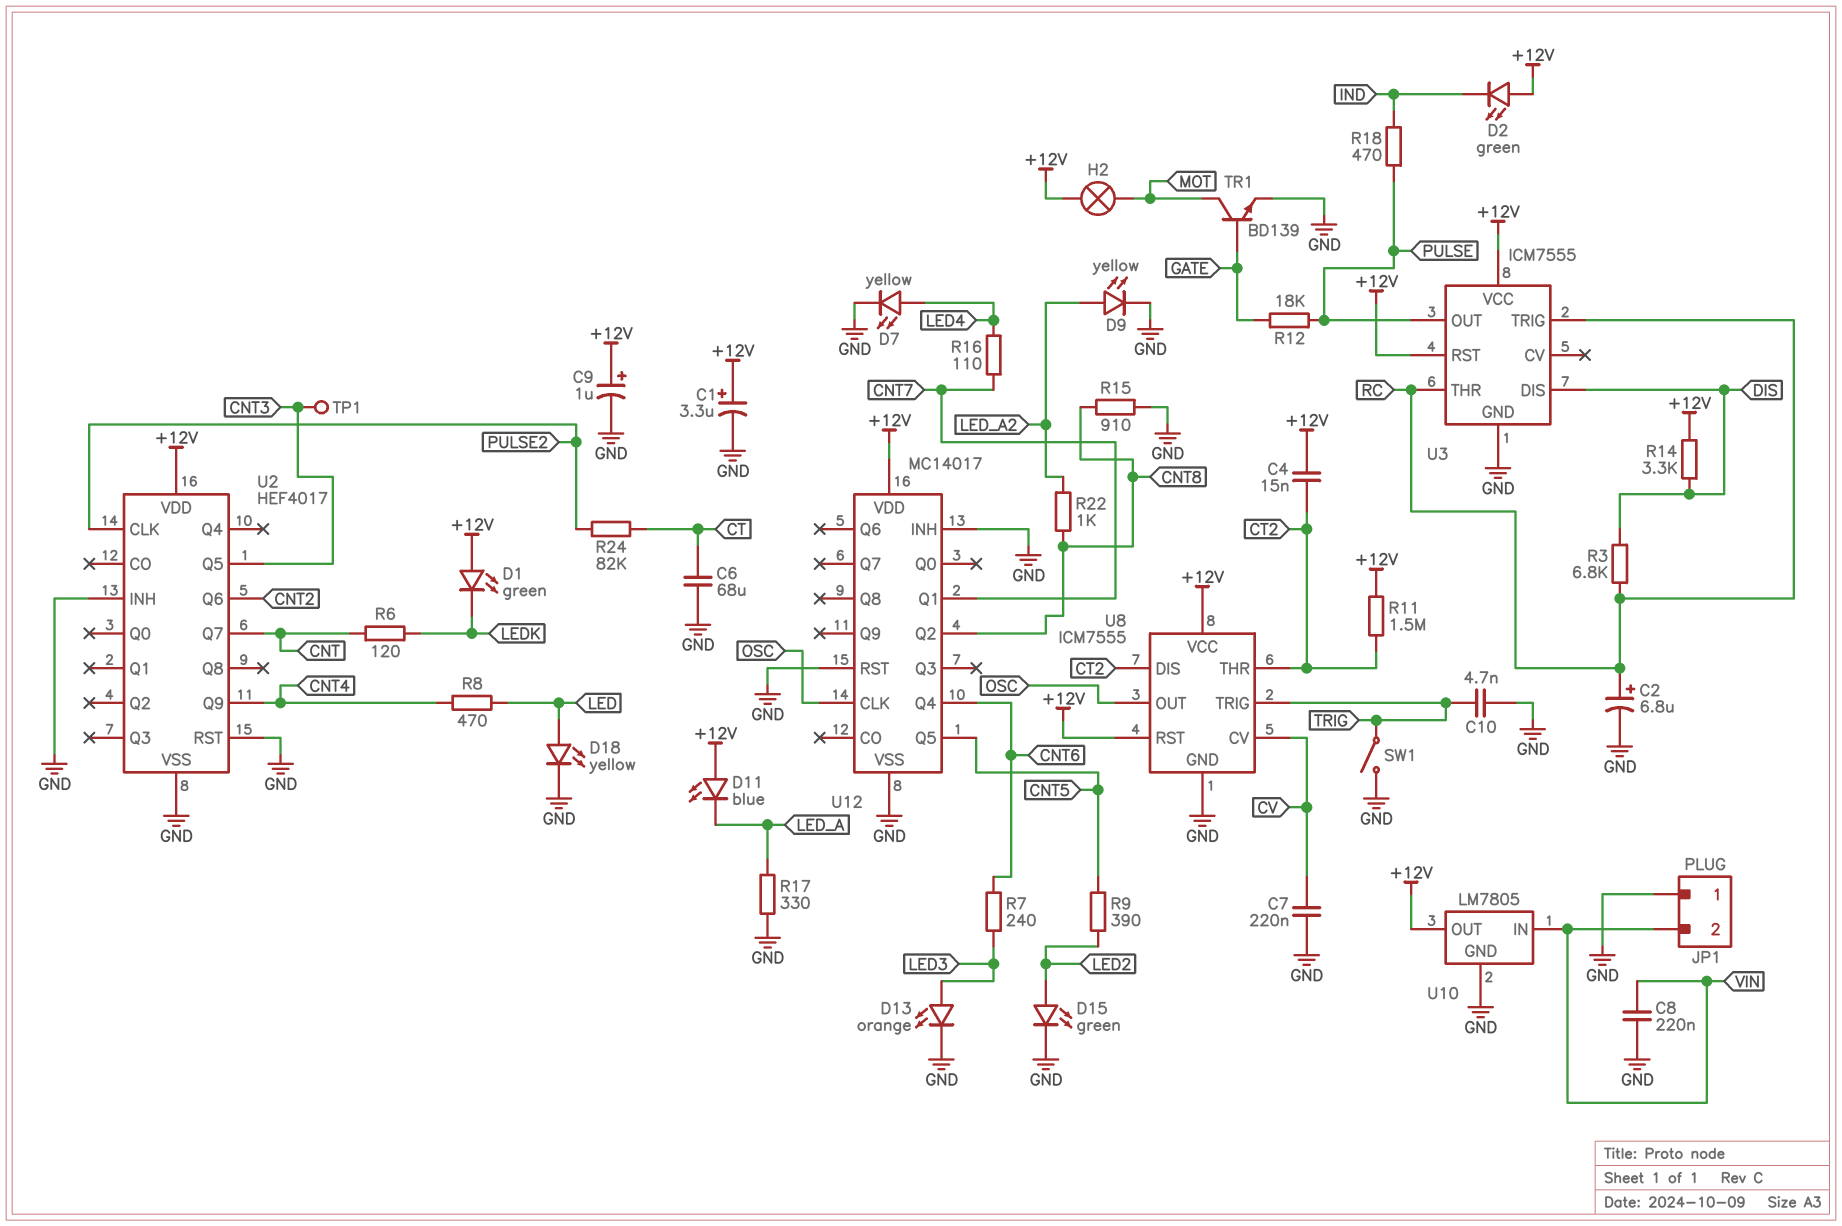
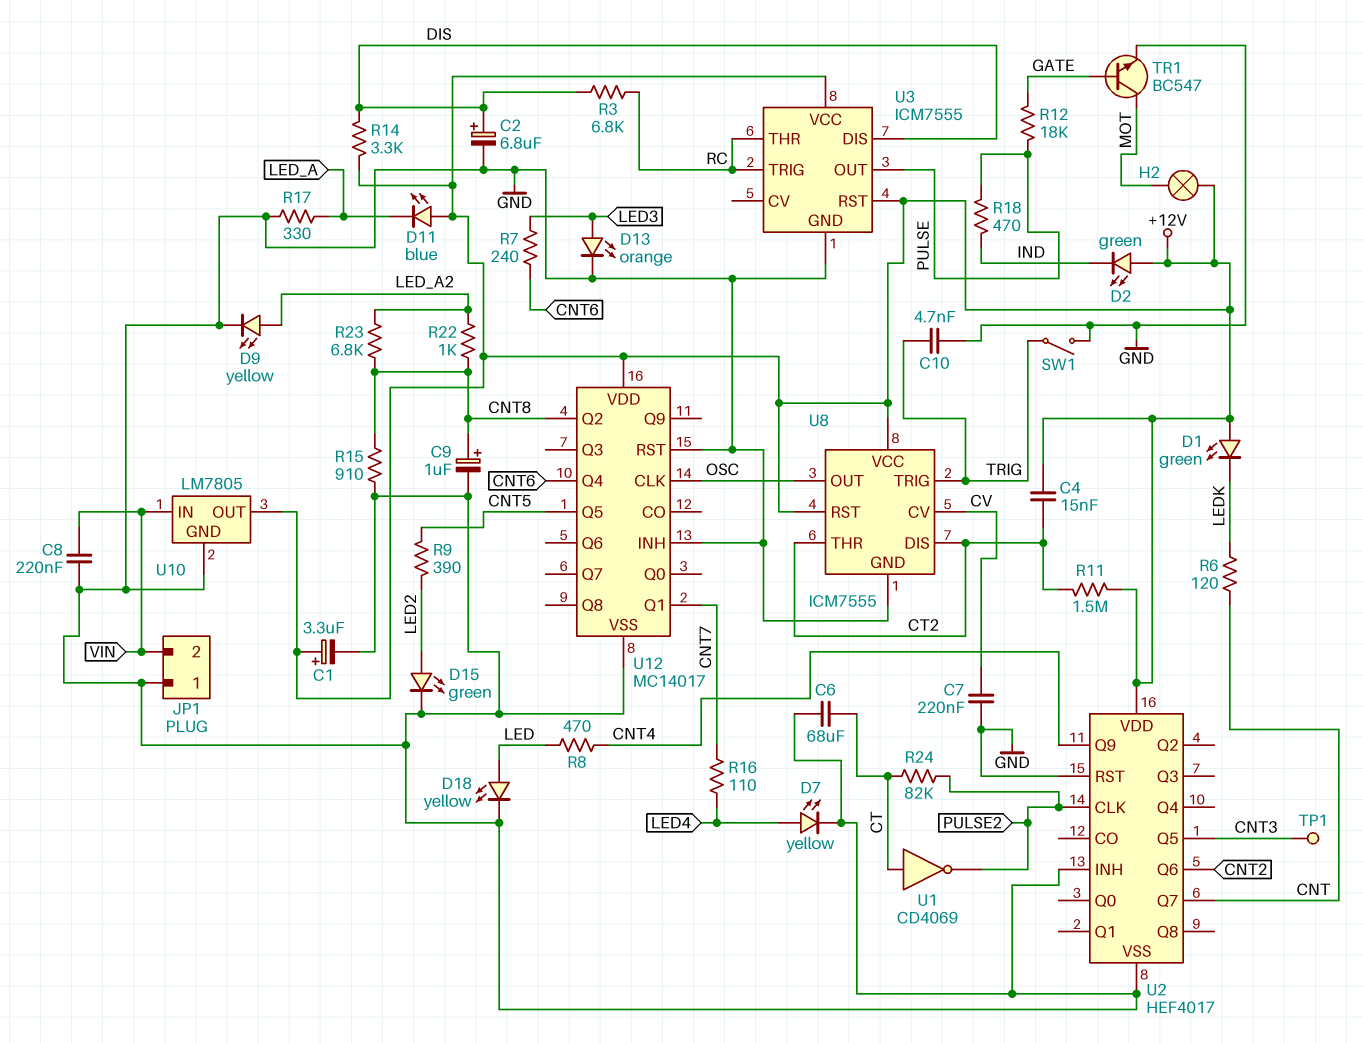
C2: 6.8uF (plus RC, minus GND) -> 6.8uF (plus DIS, minus GND)
C9: 1uF (plus +12V, minus GND) -> 1uF (plus CNT8, minus GND)
R23: none -> 6.8k (CNT8, LED_A2)
TR1: NPN BD139 (B GATE, C MOT, E GND) -> NPN BC547 (B GATE, C MOT, E GND)
U1: none -> NOT CD4069 (in CT, out PULSE2)

